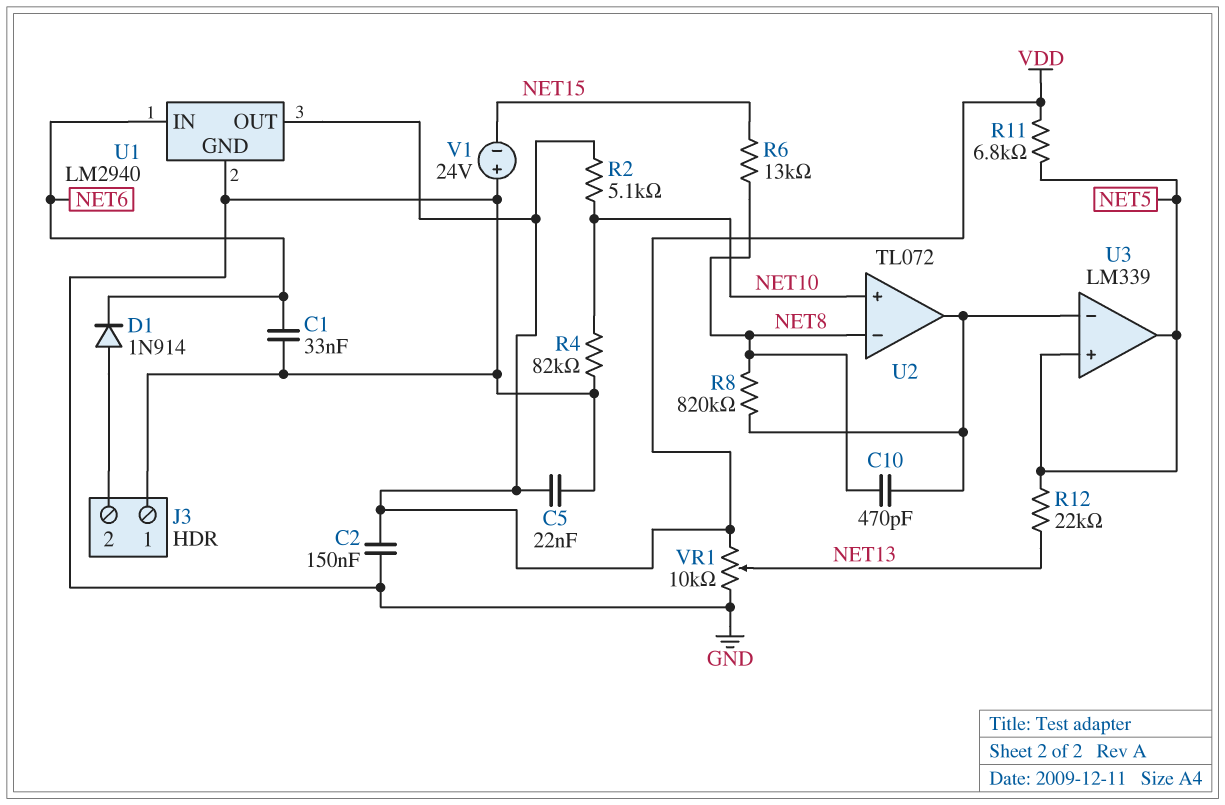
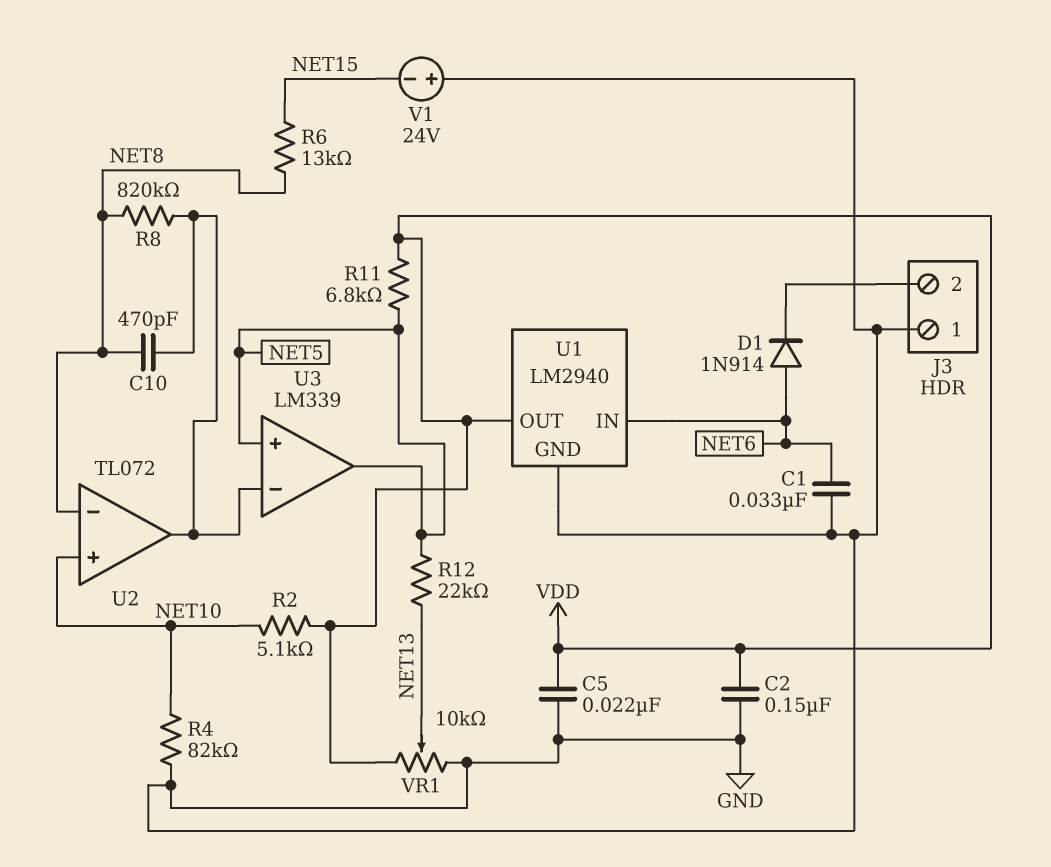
D1: diode 1N914 (A J3/2, K NET6) -> diode 1N914 (A NET6, K J3/2)

